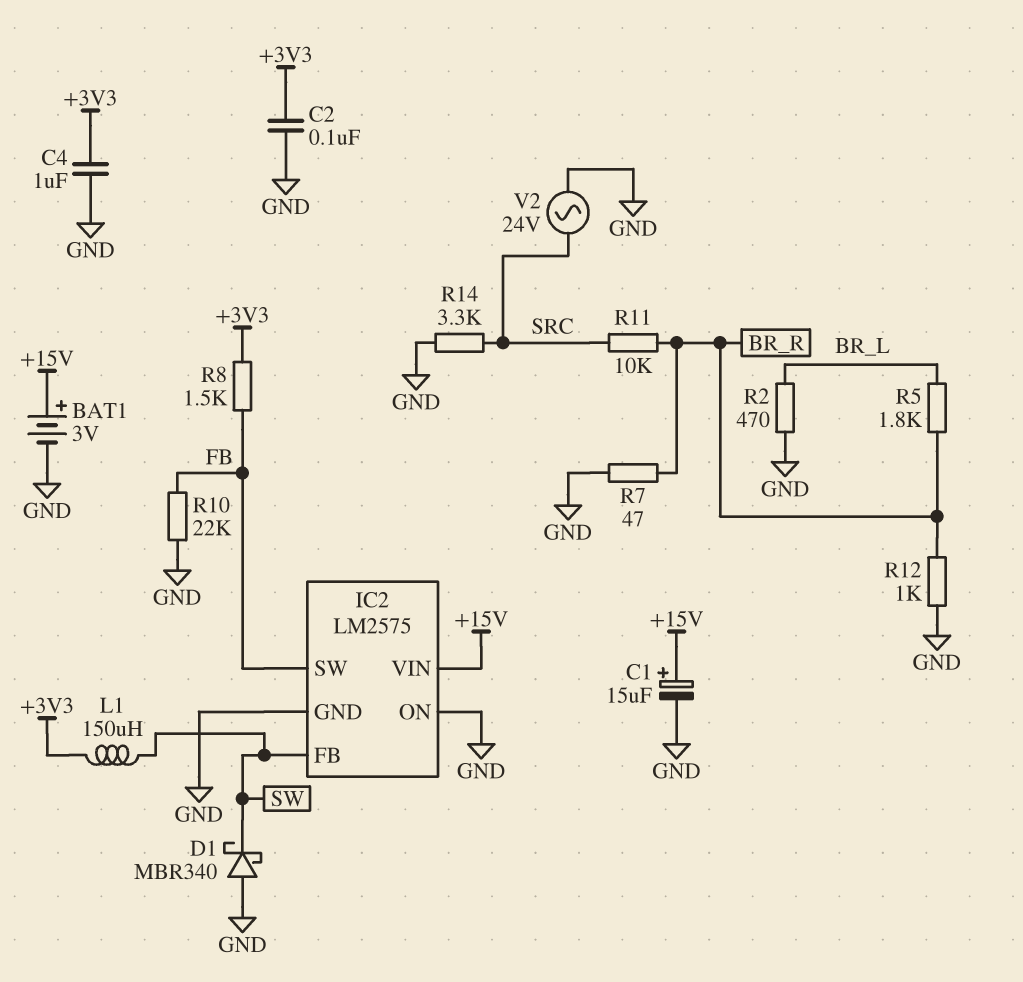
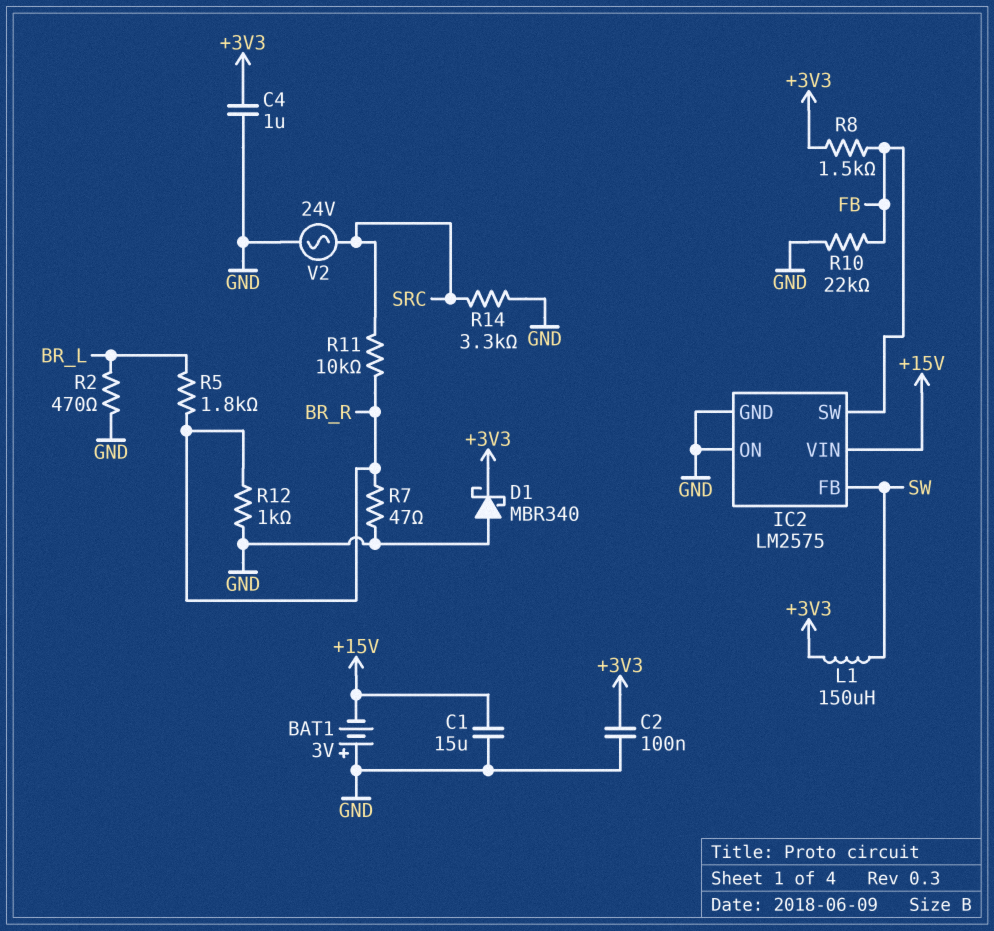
BAT1: 3V (plus +15V, minus GND) -> 3V (plus GND, minus +15V)
C1: 15uF (plus +15V, minus GND) -> 15uF (+15V, GND)
D1: schottky MBR340 (A GND, K SW) -> schottky MBR340 (A GND, K +3V3)

